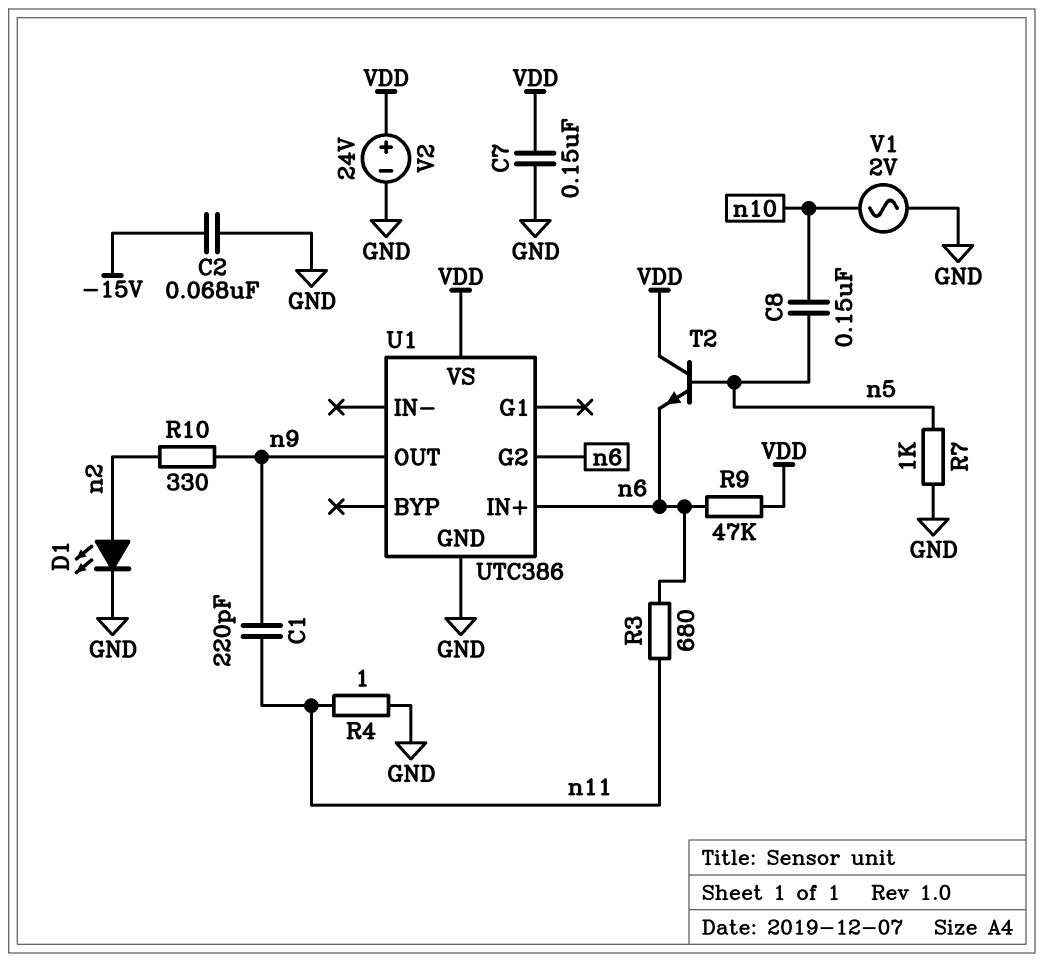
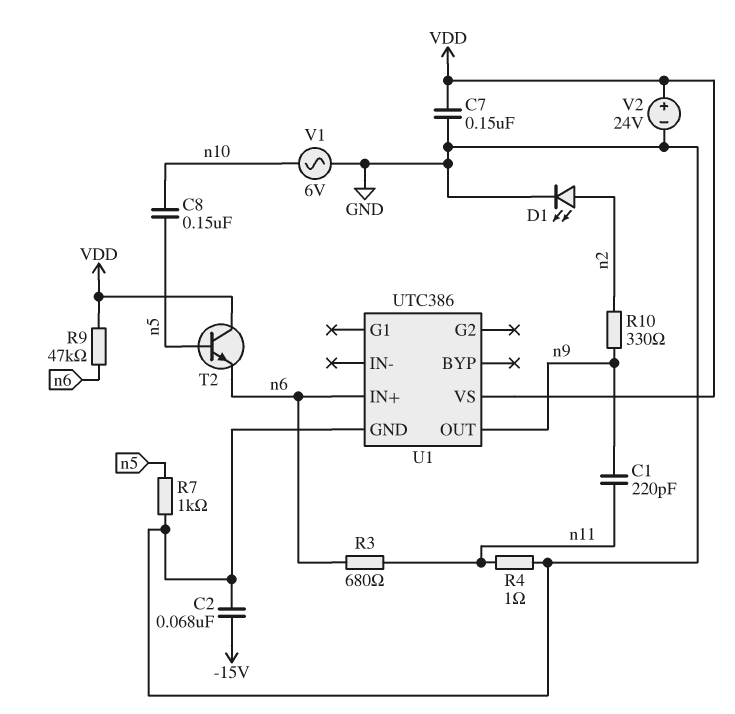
U1 pin G2: n6 -> none
V1: AC 2V (GND, n10) -> AC 6V (GND, n10)

